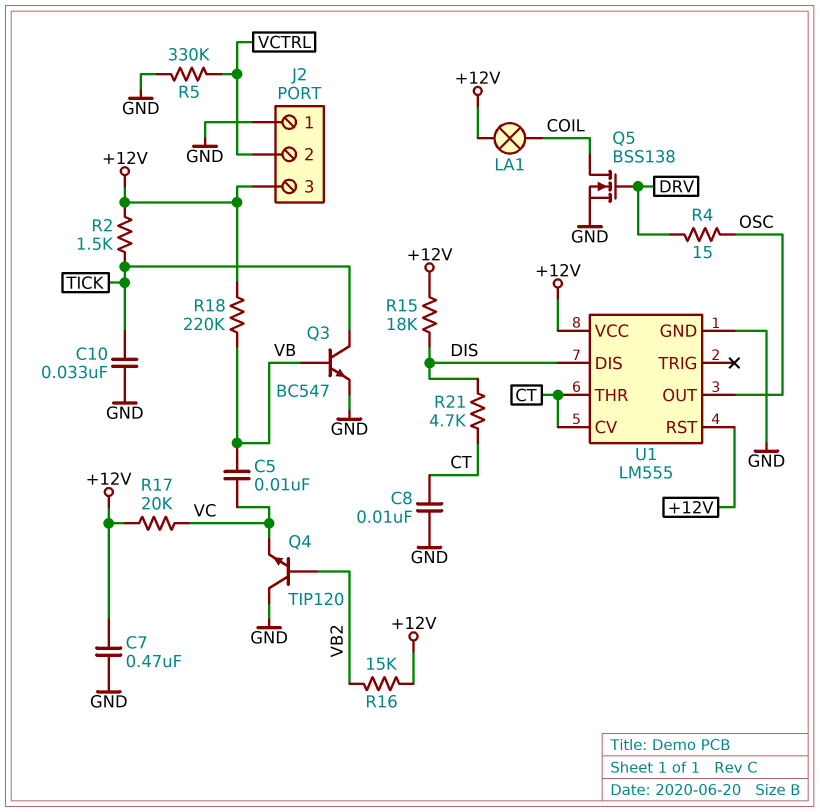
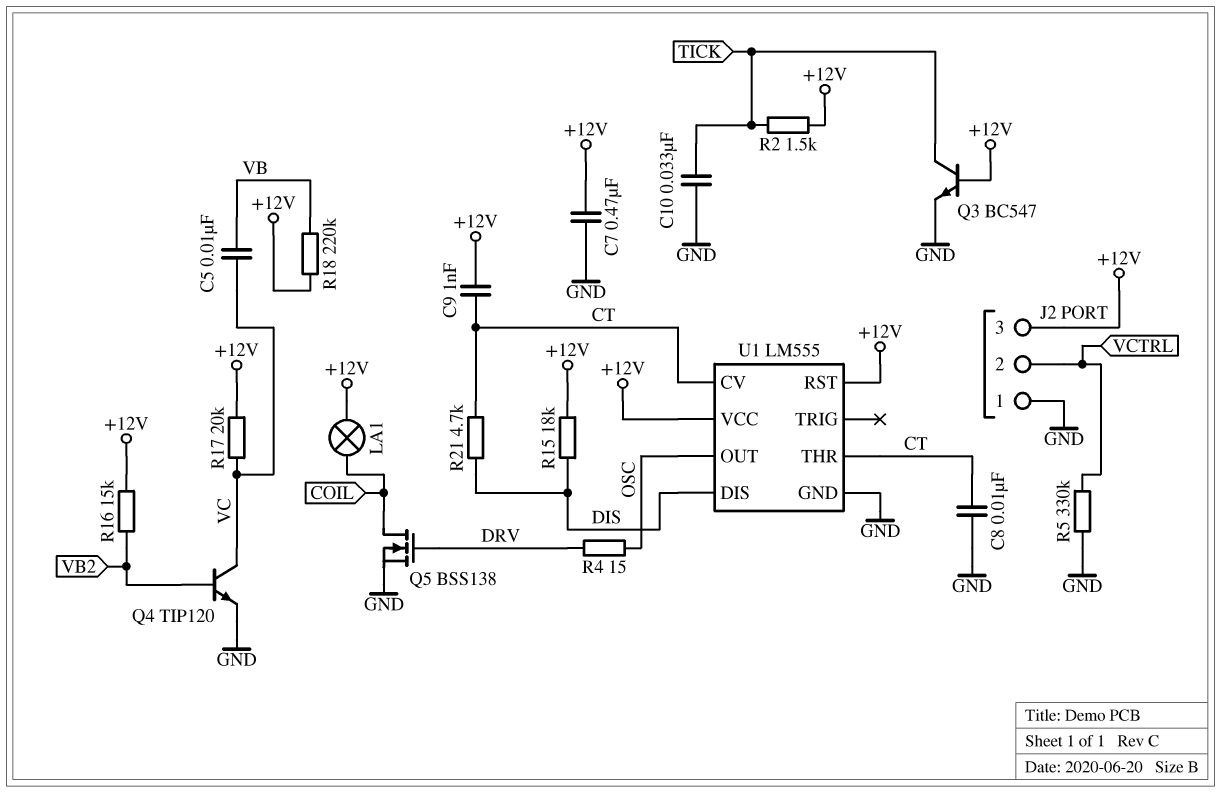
C9: none -> 1nF (+12V, CT)
Q3: NPN BC547 (B VB, C TICK, E GND) -> NPN BC547 (B +12V, C TICK, E GND)
Q4: NPN TIP120 (B VB2, C GND, E VC) -> NPN TIP120 (B VB2, C VC, E GND)

